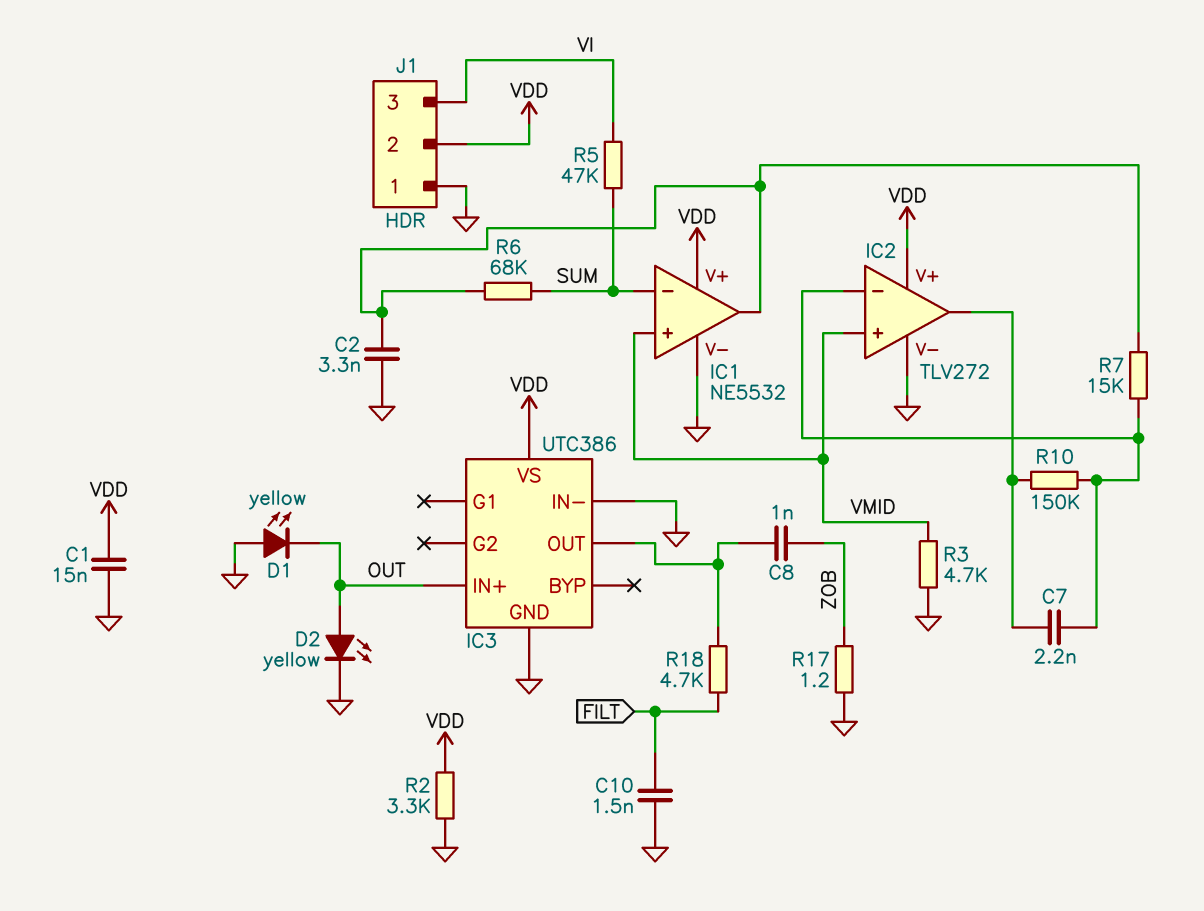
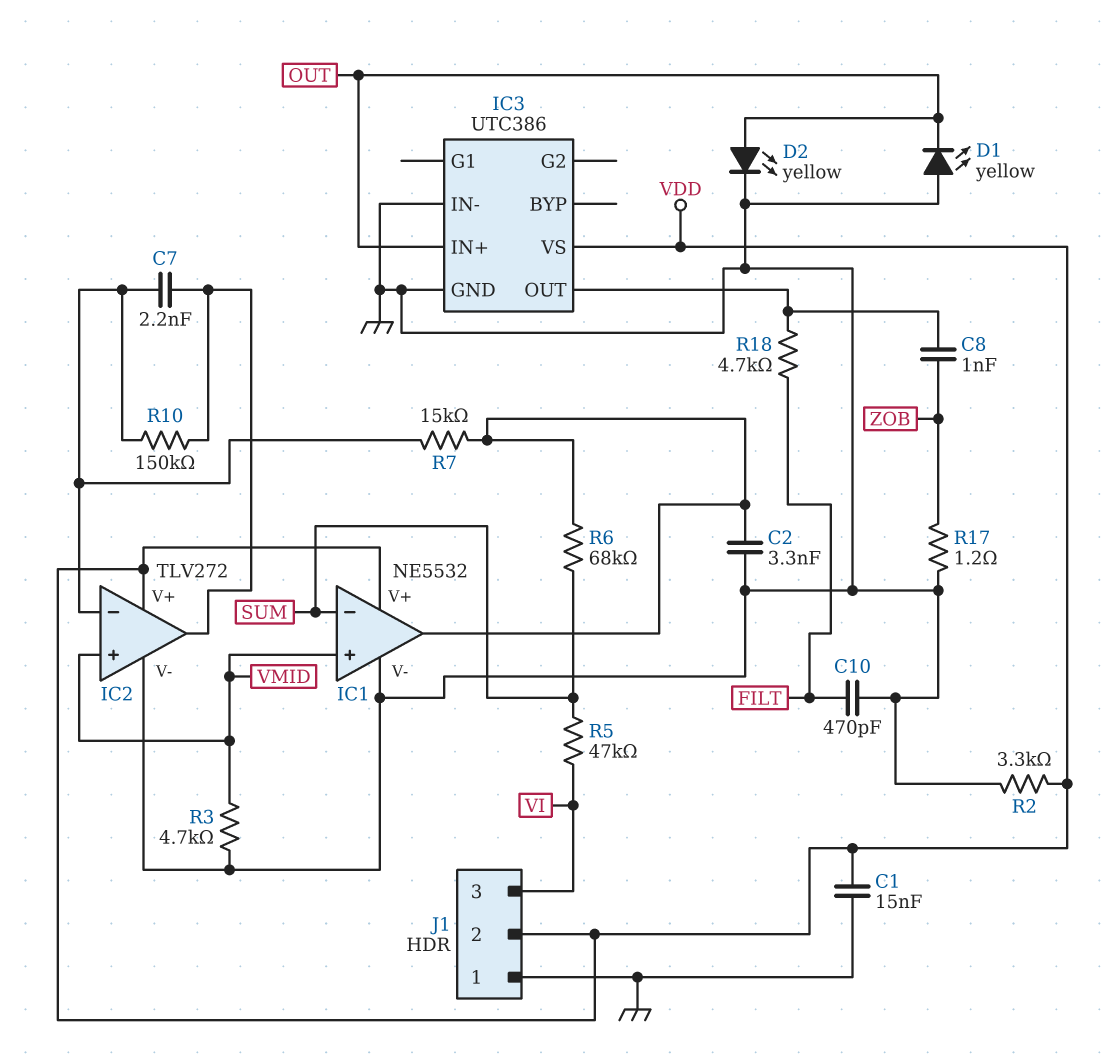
C10: 1.5nF (FILT, GND) -> 470pF (FILT, GND)

